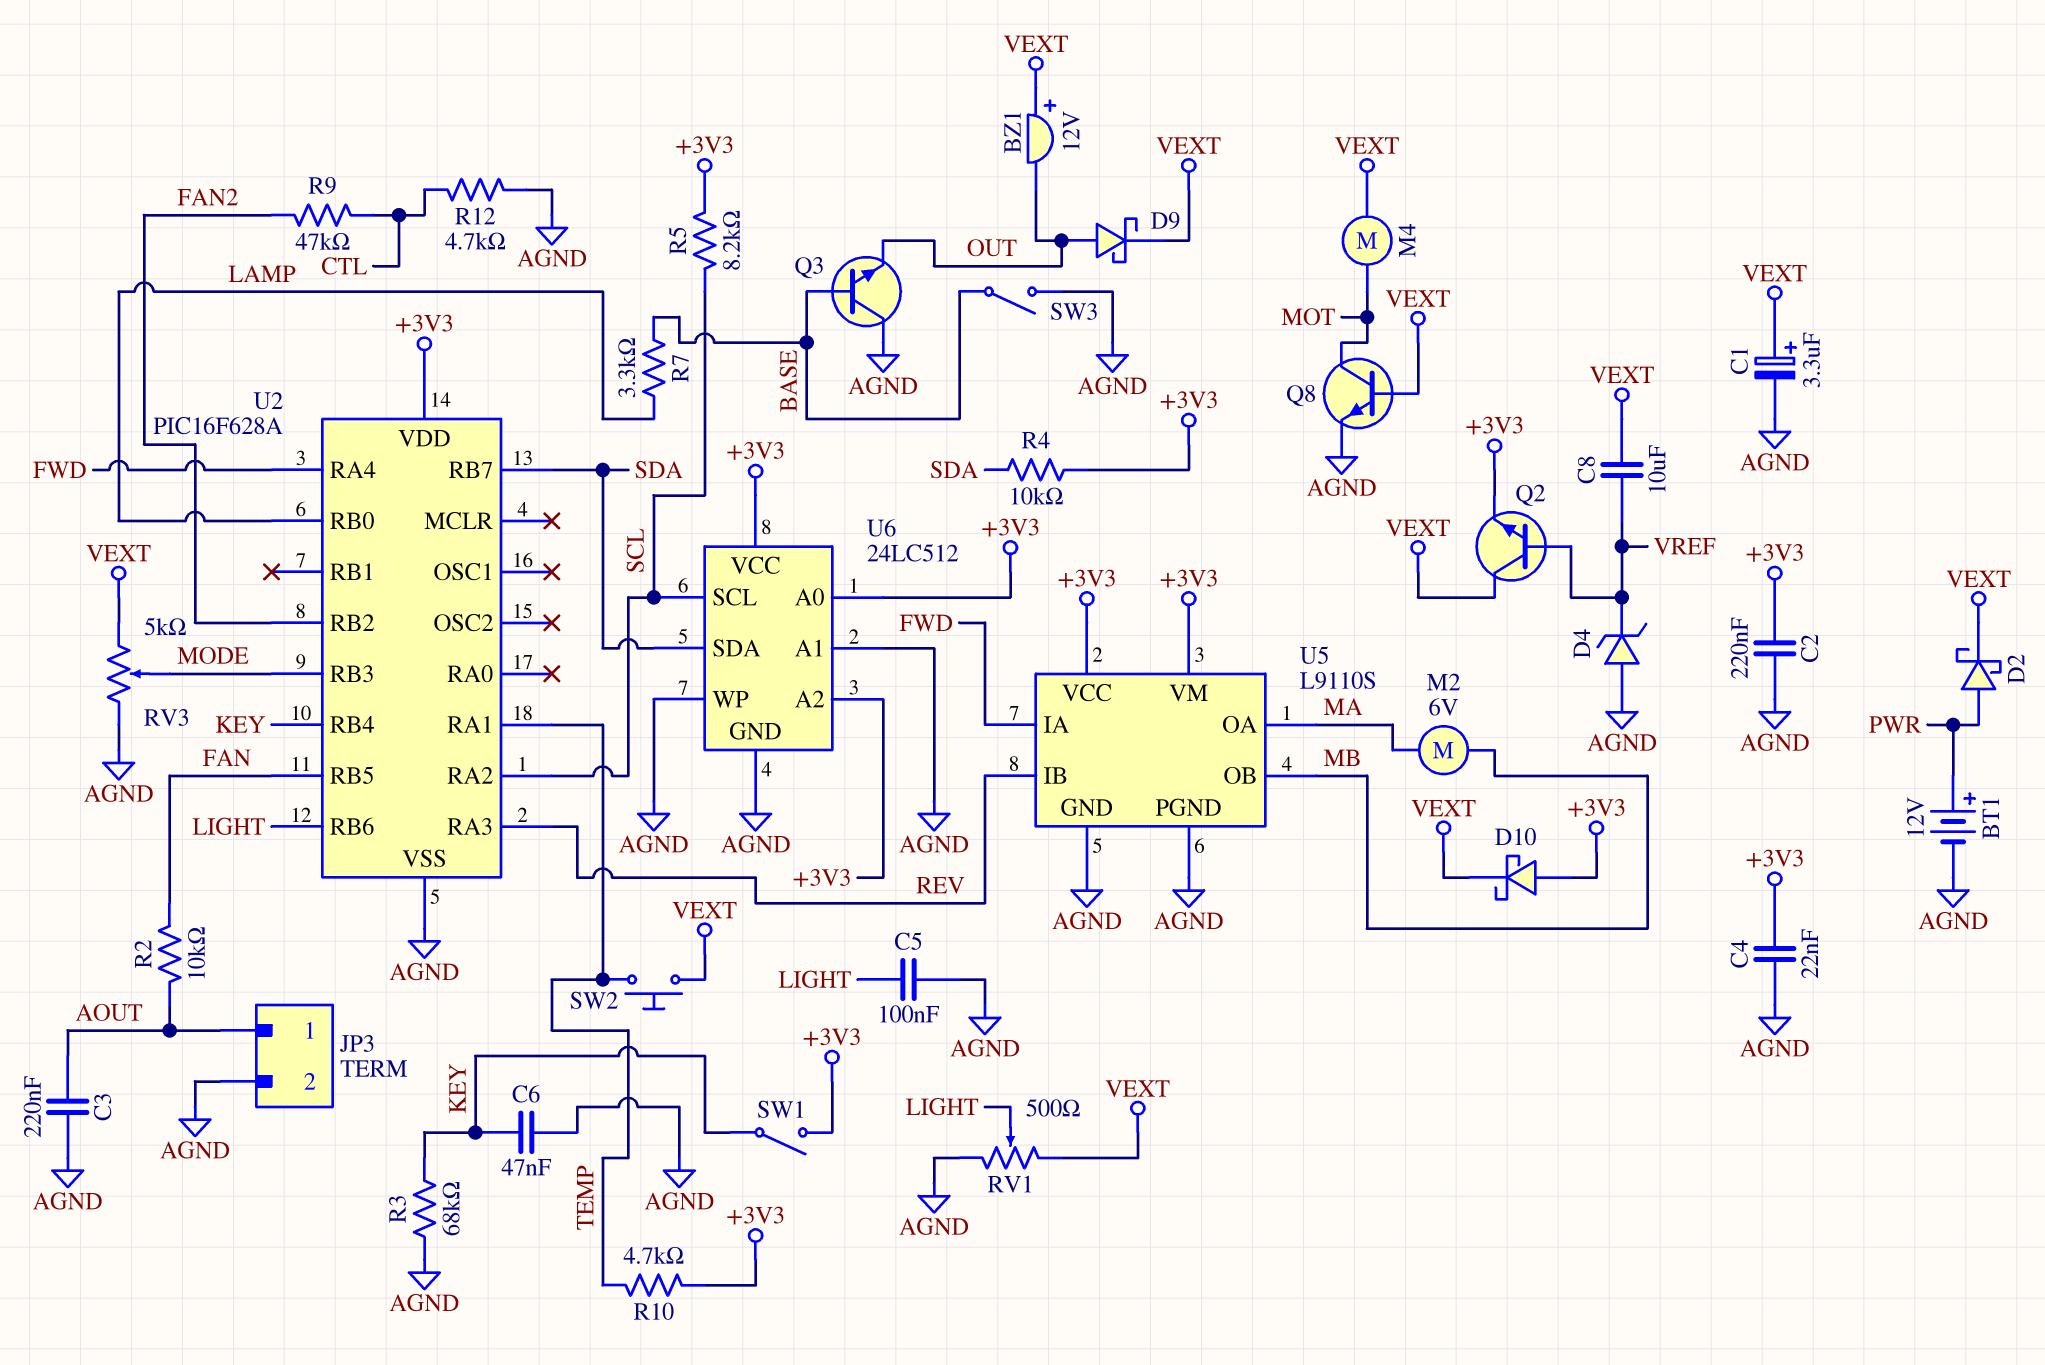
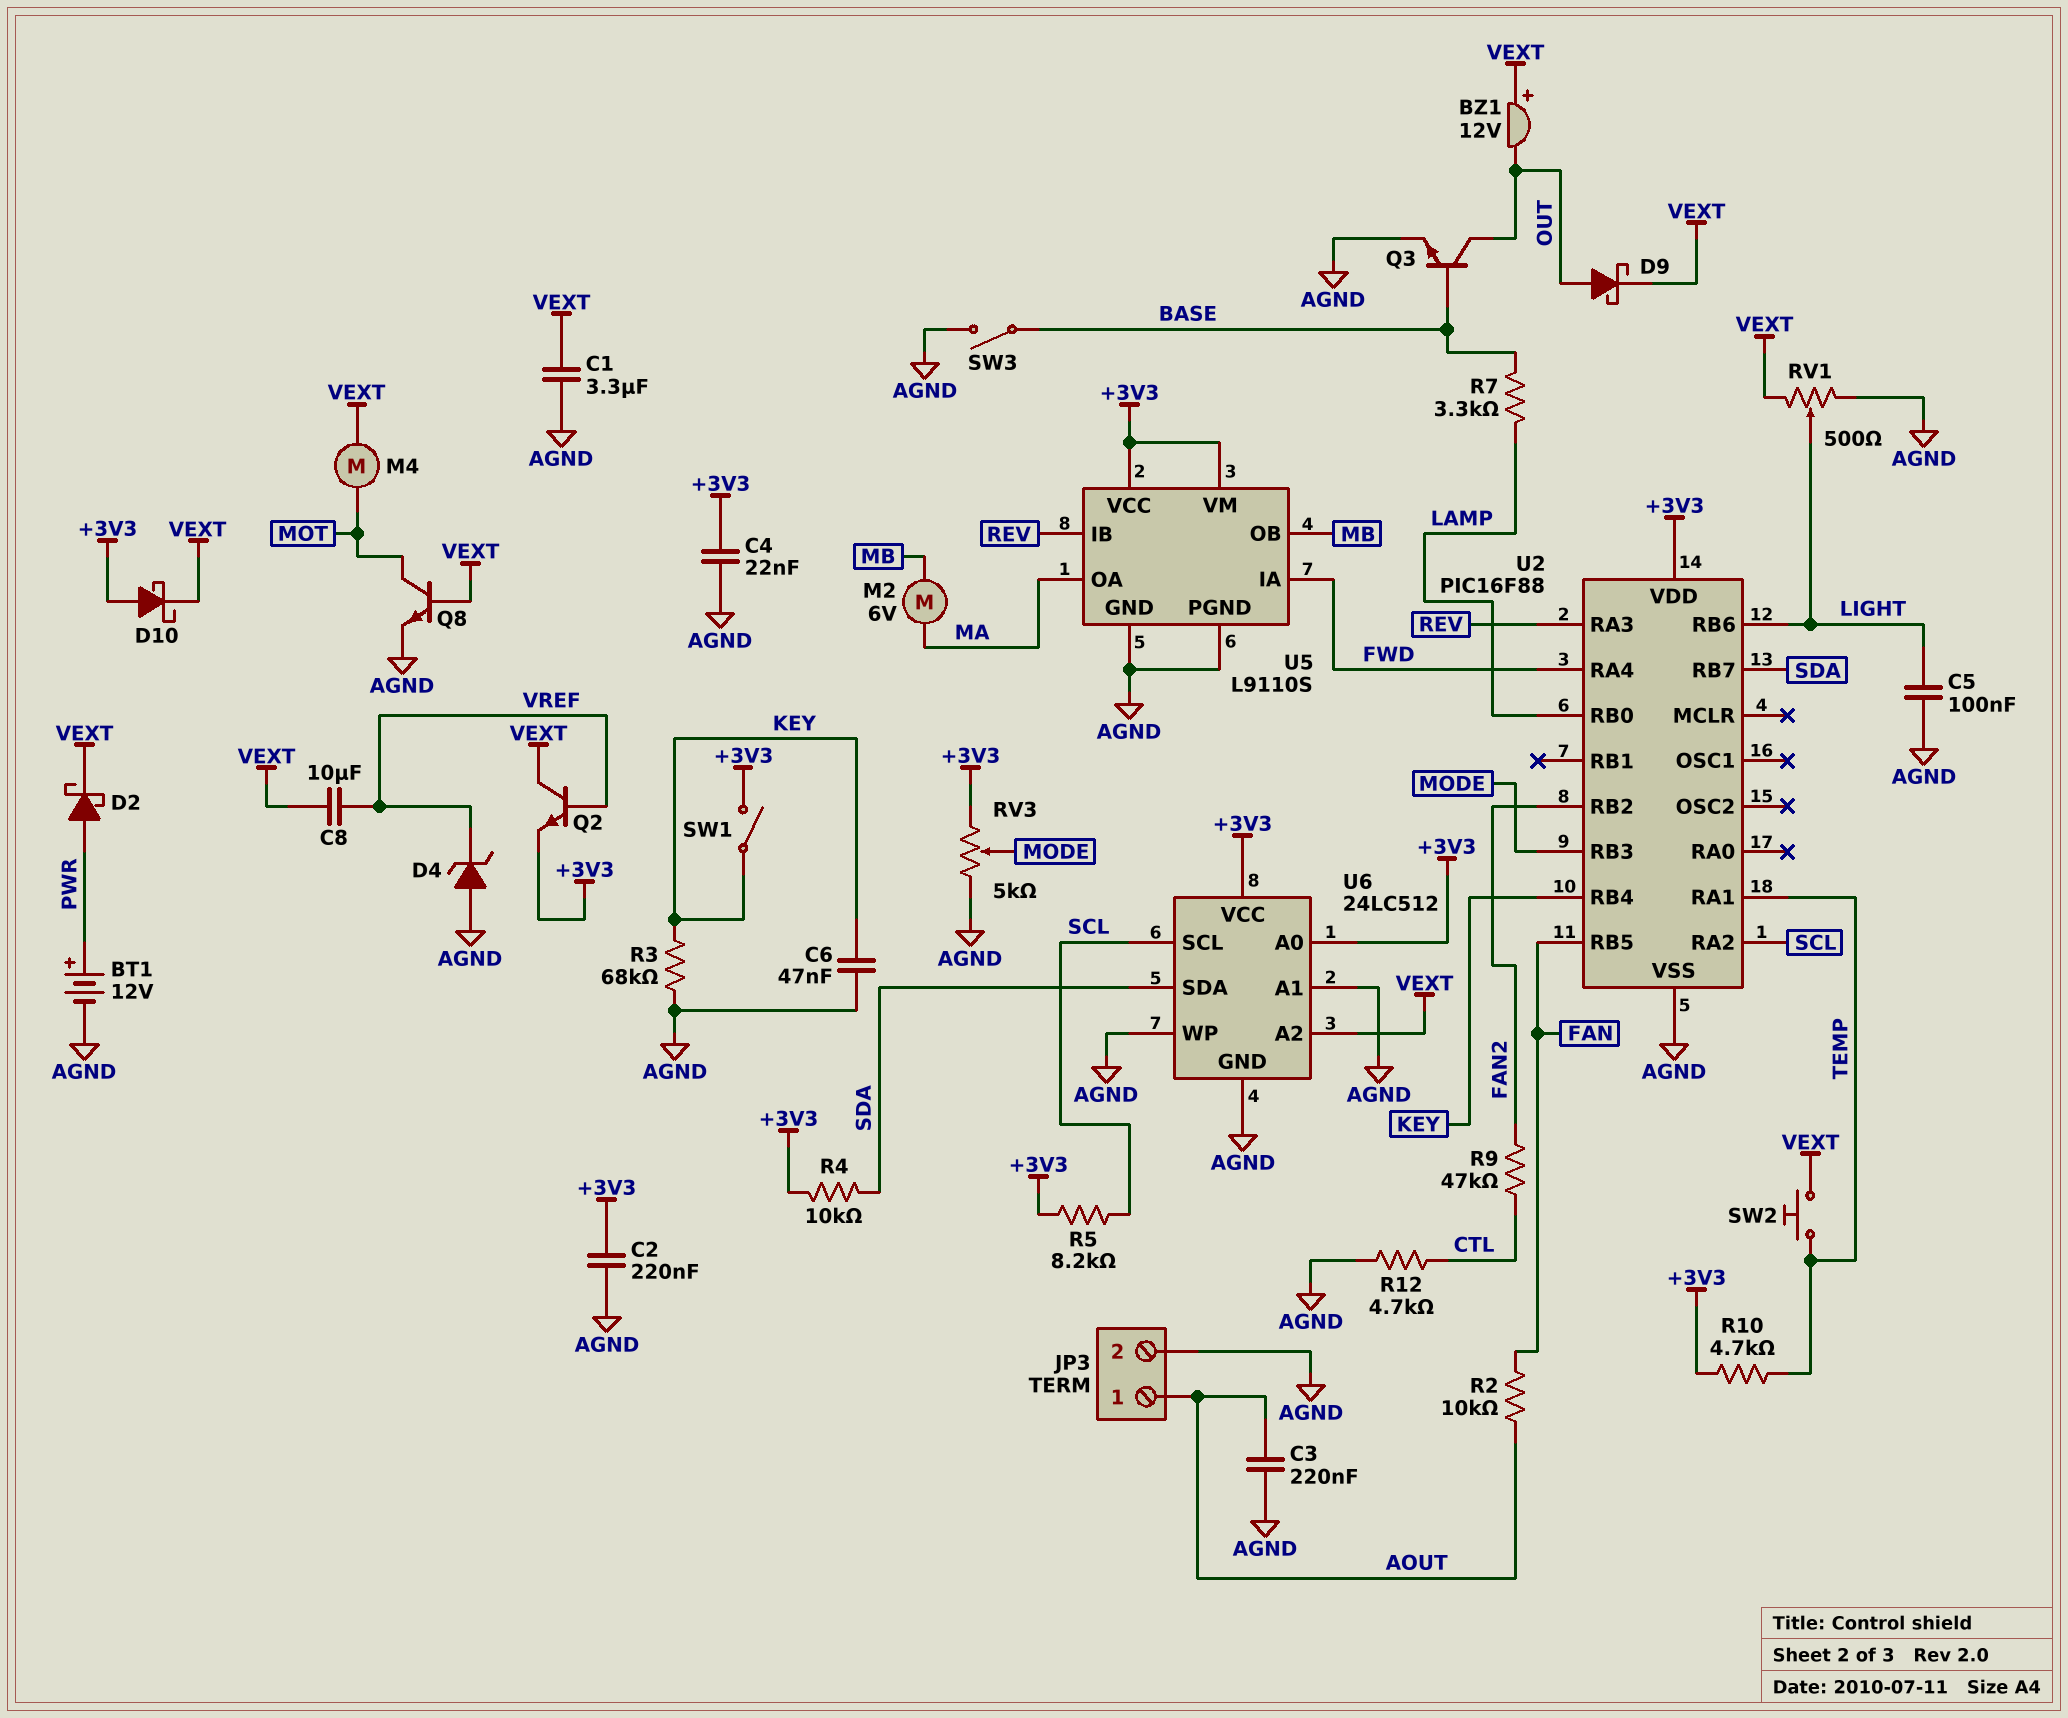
C1: 3.3uF (plus VEXT, minus AGND) -> 3.3uF (AGND, VEXT)
Q3: NPN (B BASE, C AGND, E OUT) -> NPN (B BASE, C OUT, E AGND)
RV3: 5k (AGND, VEXT, wiper MODE) -> 5k (+3V3, AGND, wiper MODE)
U2: PIC16F628A -> PIC16F88
U6 pin A2: +3V3 -> VEXT

